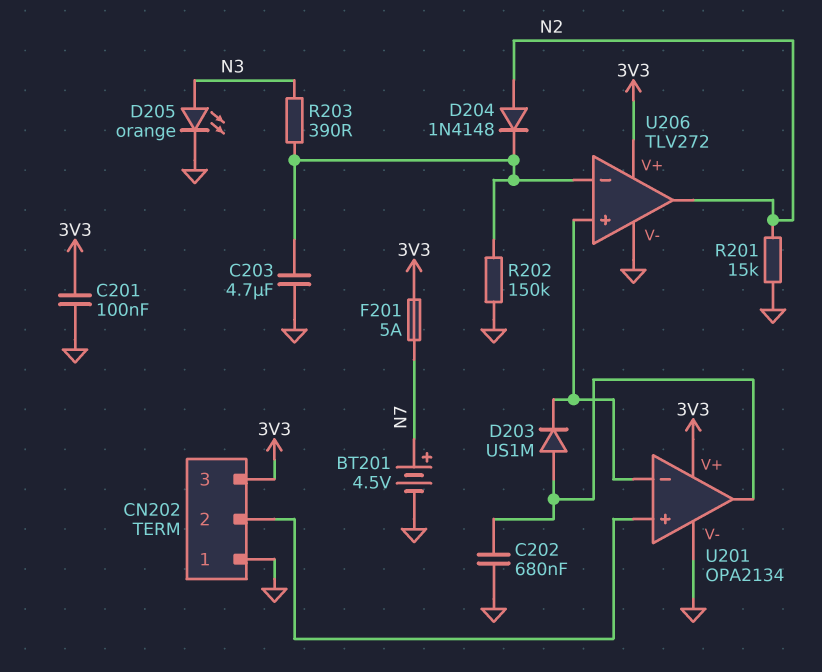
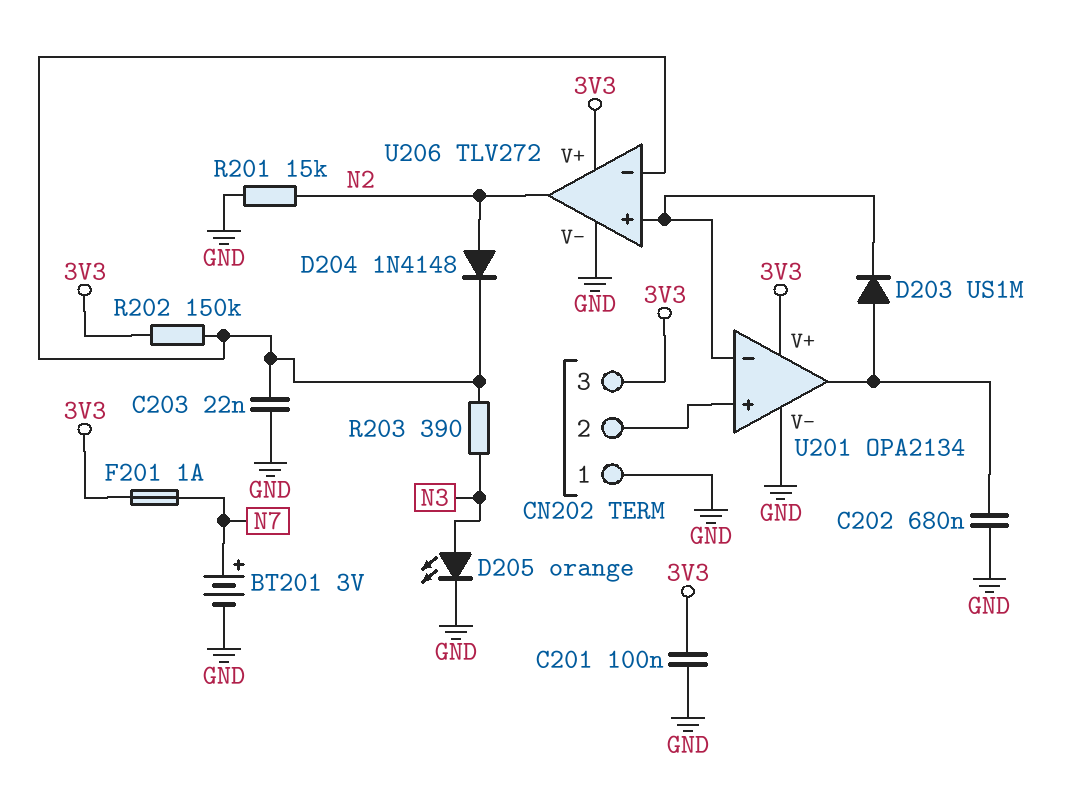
BT201: 4.5V (plus N7, minus GND) -> 3V (plus N7, minus GND)
C203: 4.7uF (GND, U206/in-) -> 22nF (GND, U206/in-)
F201: 5A (3V3, N7) -> 1A (3V3, N7)
R202: 150k (GND, U206/in-) -> 150k (3V3, U206/in-)

